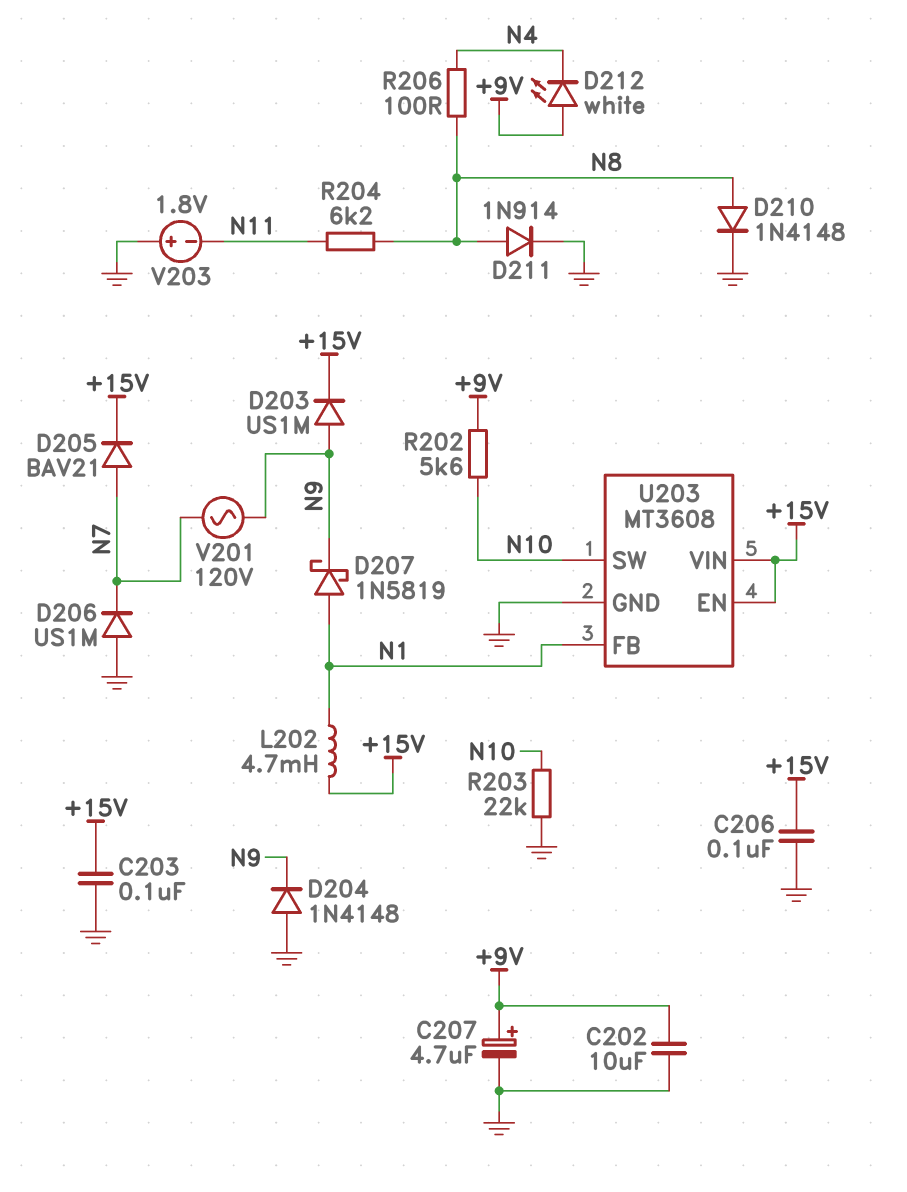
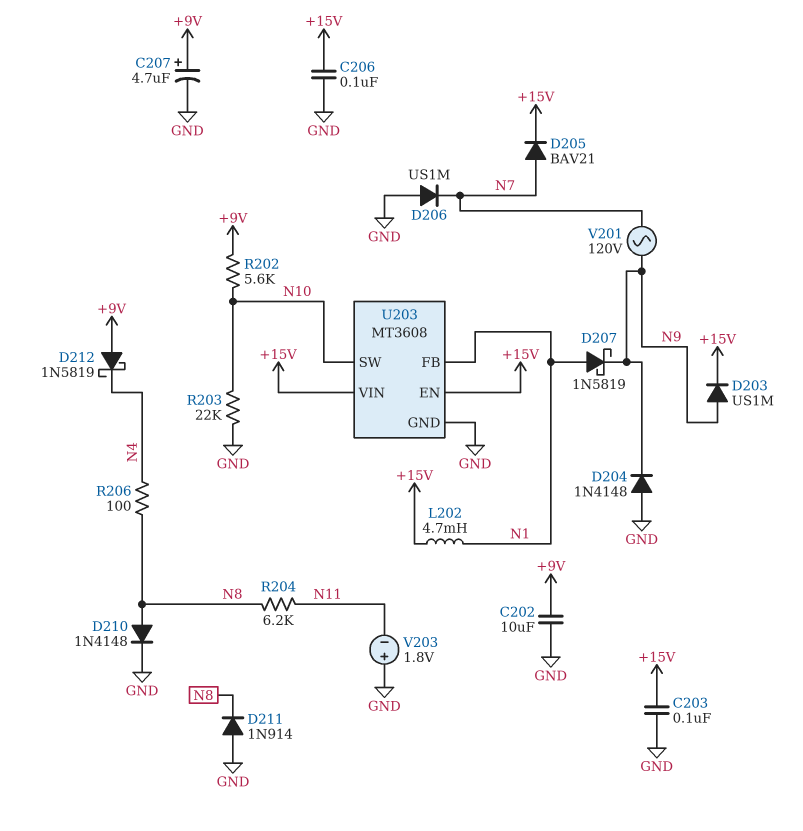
D211: diode 1N914 (A N8, K GND) -> diode 1N914 (A GND, K N8)
D212: LED white (A +9V, K N4) -> schottky 1N5819 (A +9V, K N4)

